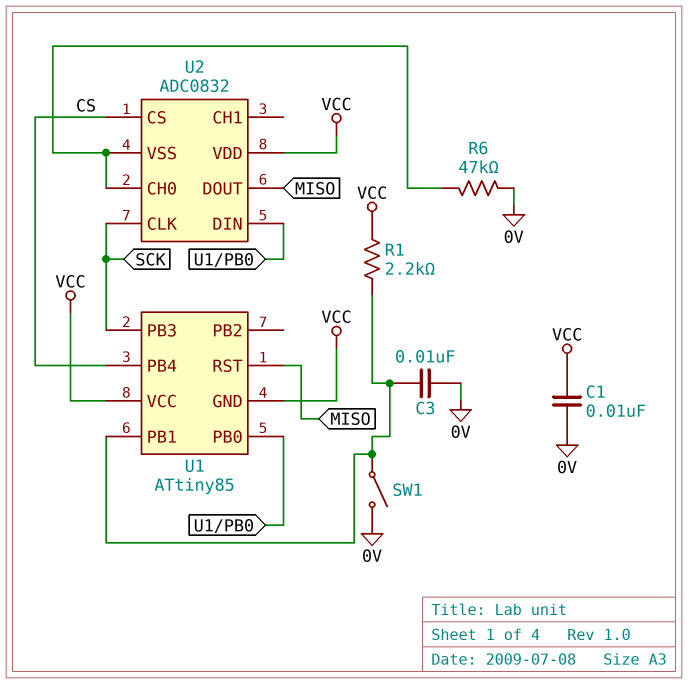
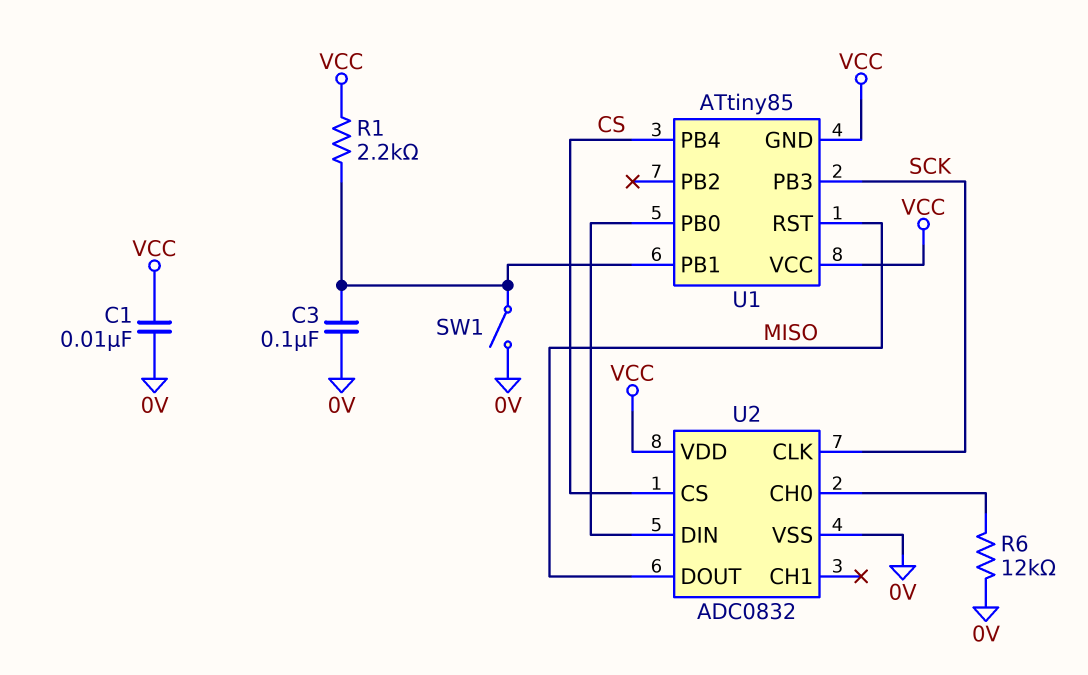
C3: 10nF (0V, U1/PB1) -> 100nF (0V, U1/PB1)
R6: 47k (0V, U2/CH0) -> 12k (0V, U2/CH0)
U2 pin VSS: U2/CH0 -> 0V

